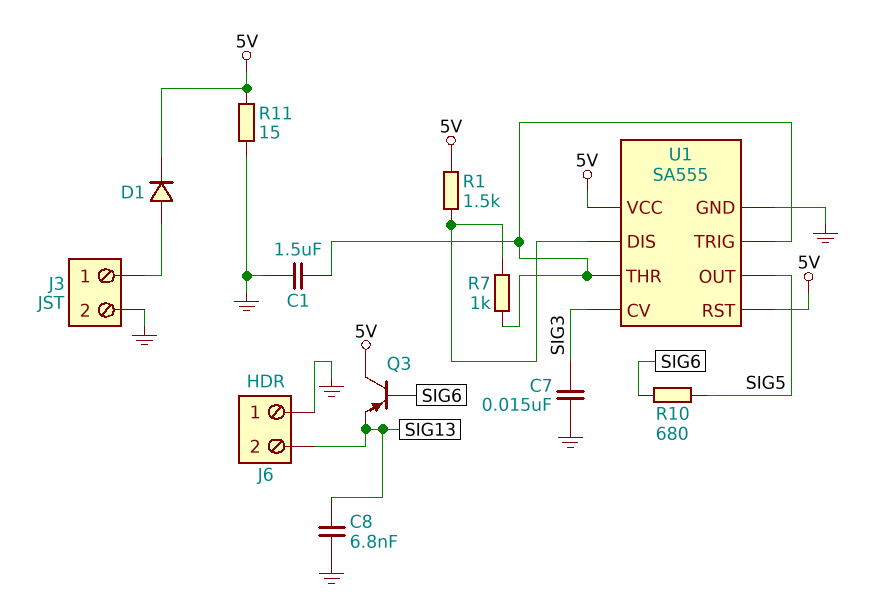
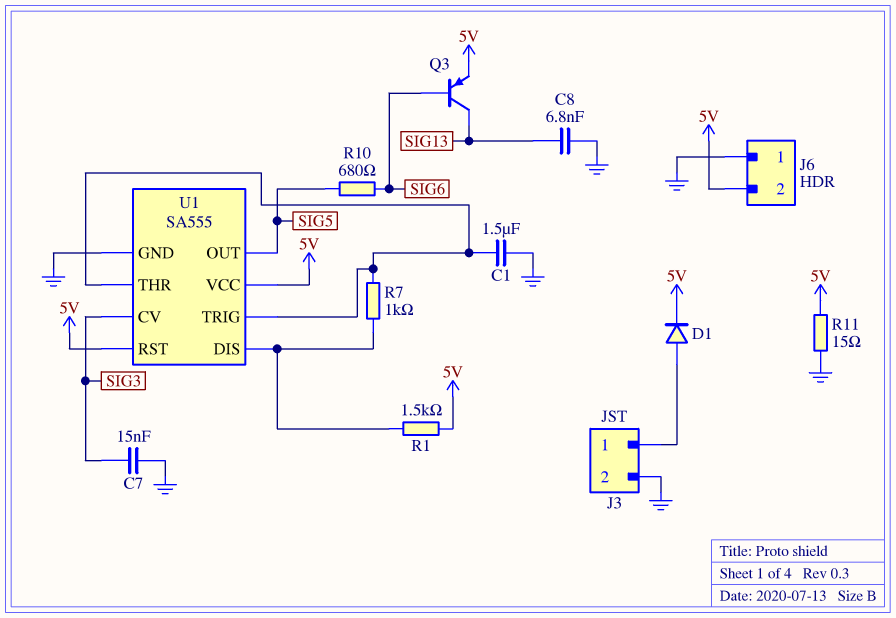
J6 pin 2: SIG13 -> 5V
Q3: PNP (B SIG6, C 5V, E SIG13) -> PNP (B SIG6, C SIG13, E 5V)

